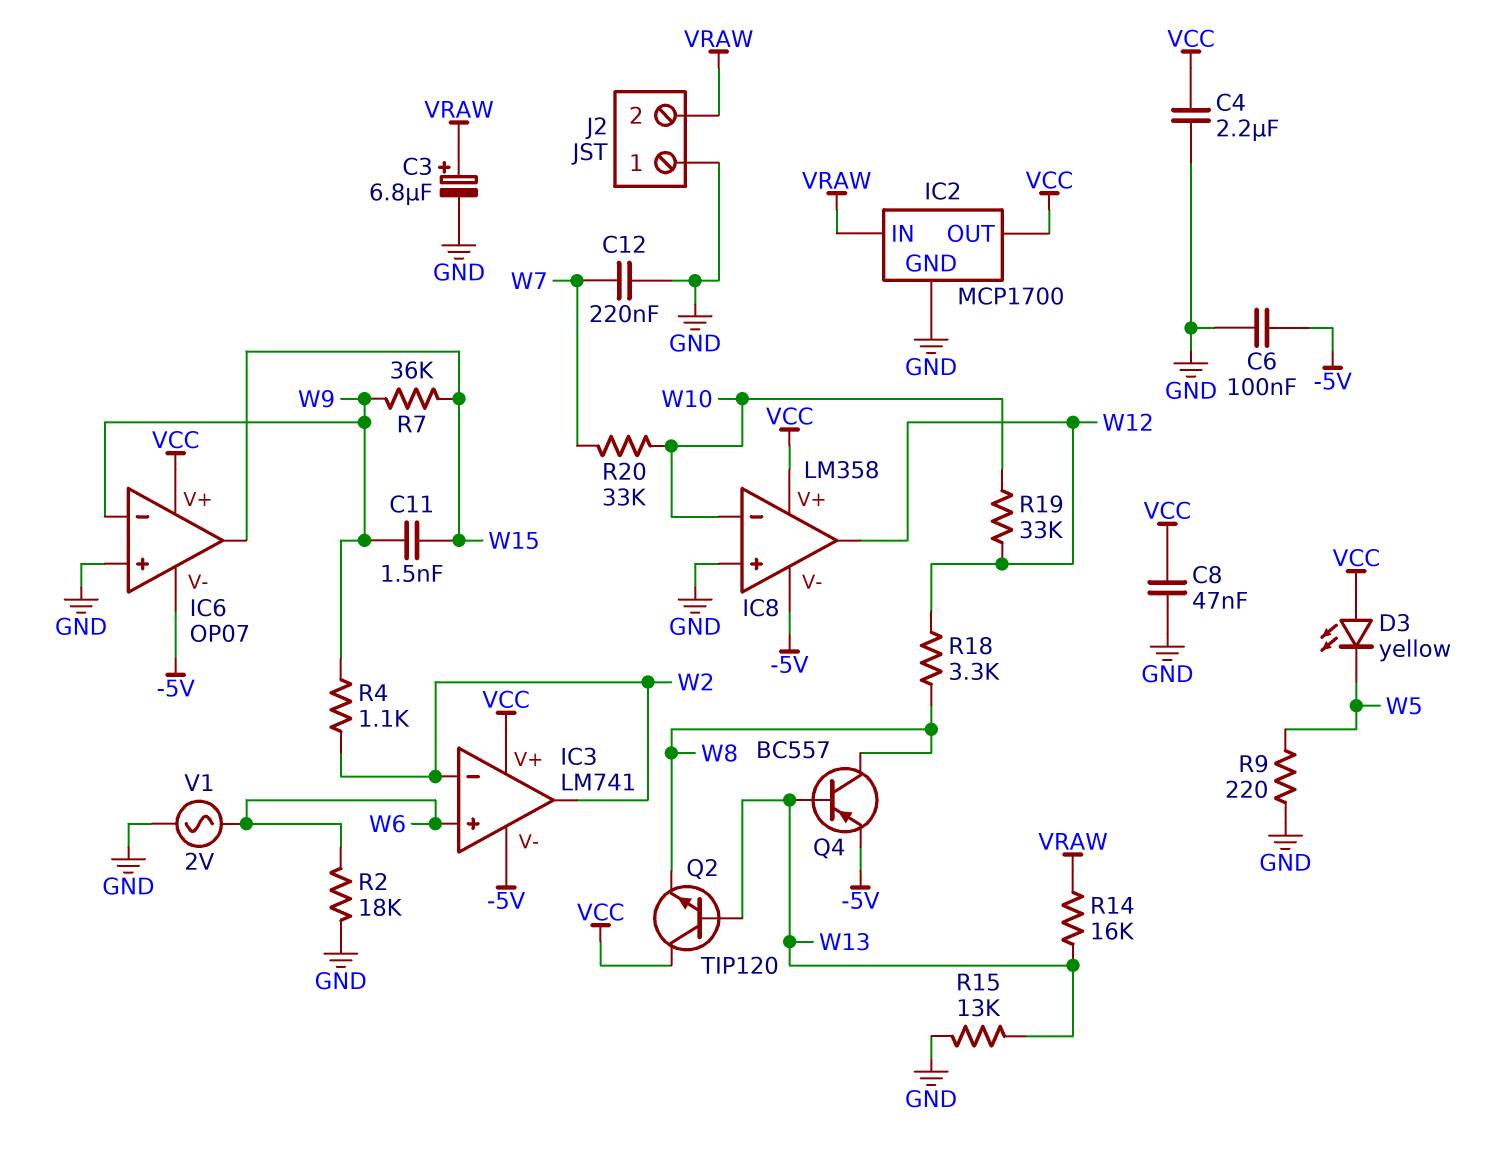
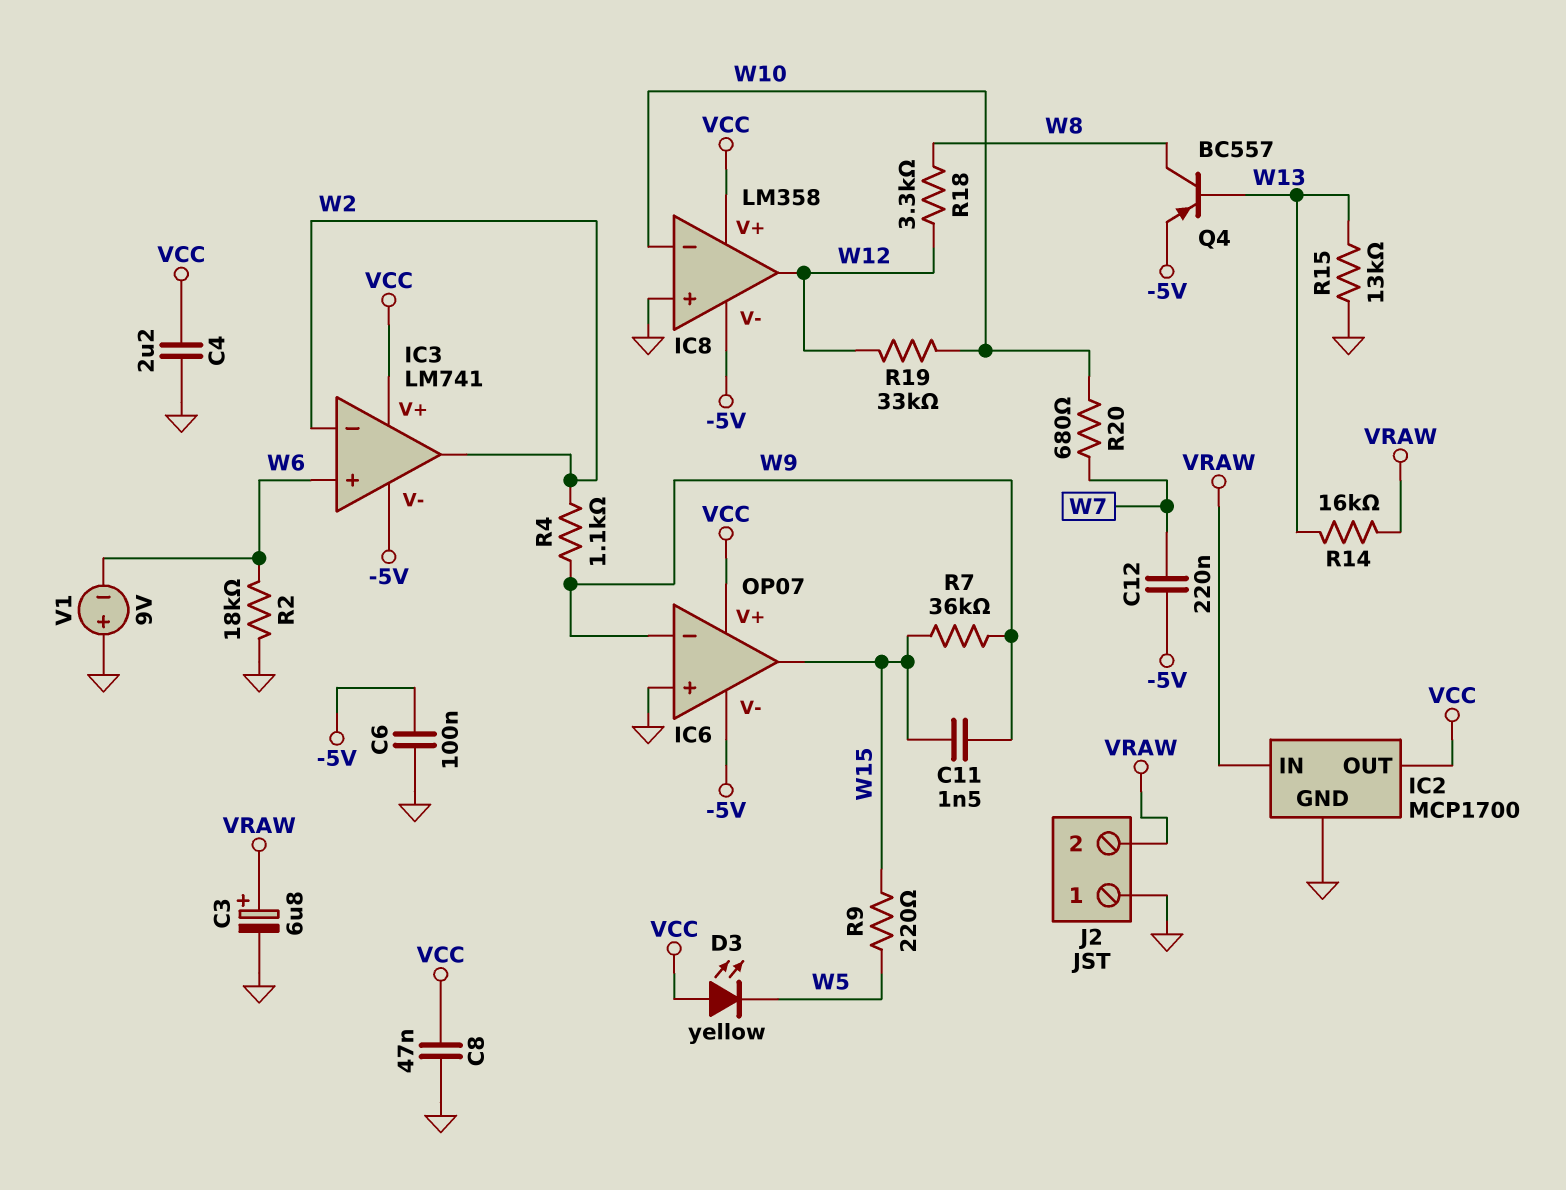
C12: 220nF (GND, W7) -> 220nF (-5V, W7)
Q2: NPN TIP120 (B W13, C VCC, E W8) -> none
R9: 220 (GND, W5) -> 220 (W5, W15)
R20: 33k (W7, W10) -> 680 (W7, W10)
V1: AC 2V (GND, W6) -> 9V (plus GND, minus W6)

